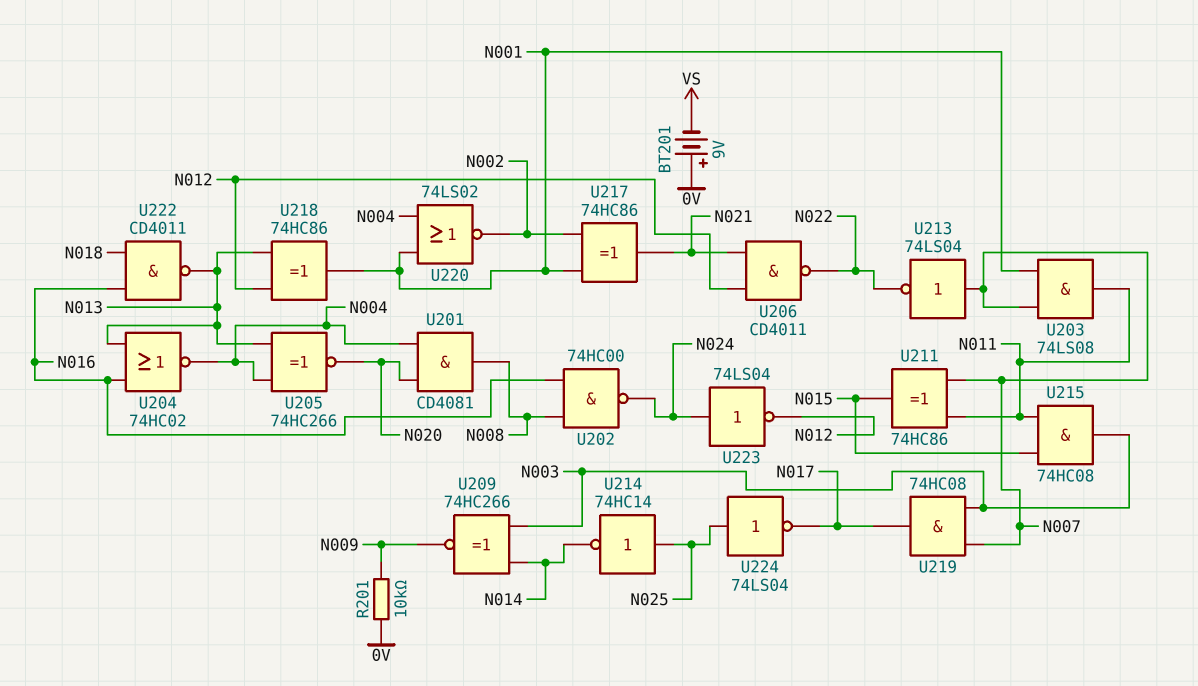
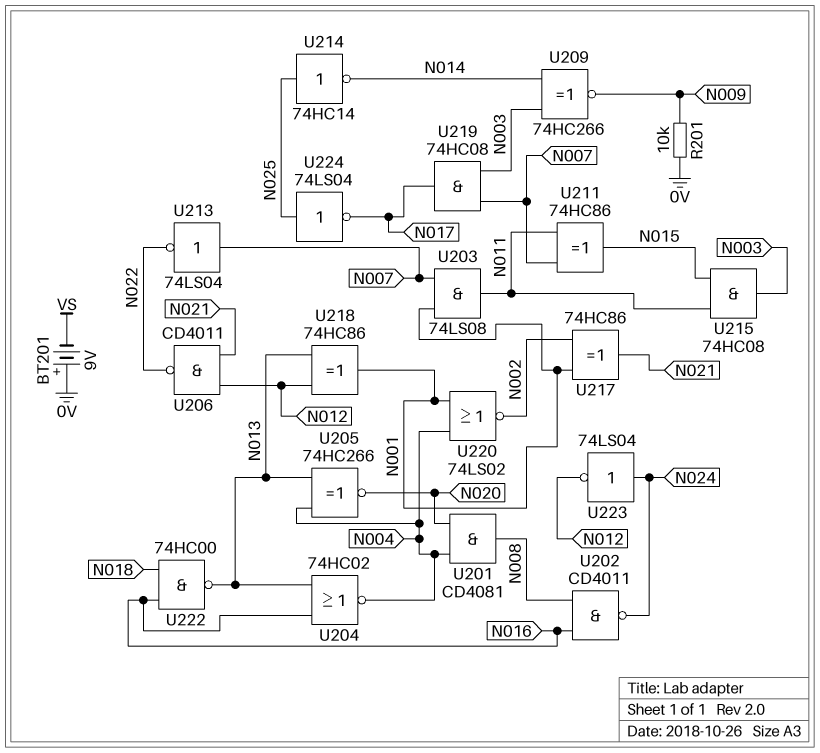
U202: NAND 74HC00 (in N008, in N016, out N024) -> NAND CD4011 (in N008, in N016, out N024)
U222: NAND CD4011 (in N016, in N018, out N013) -> NAND 74HC00 (in N016, in N018, out N013)

